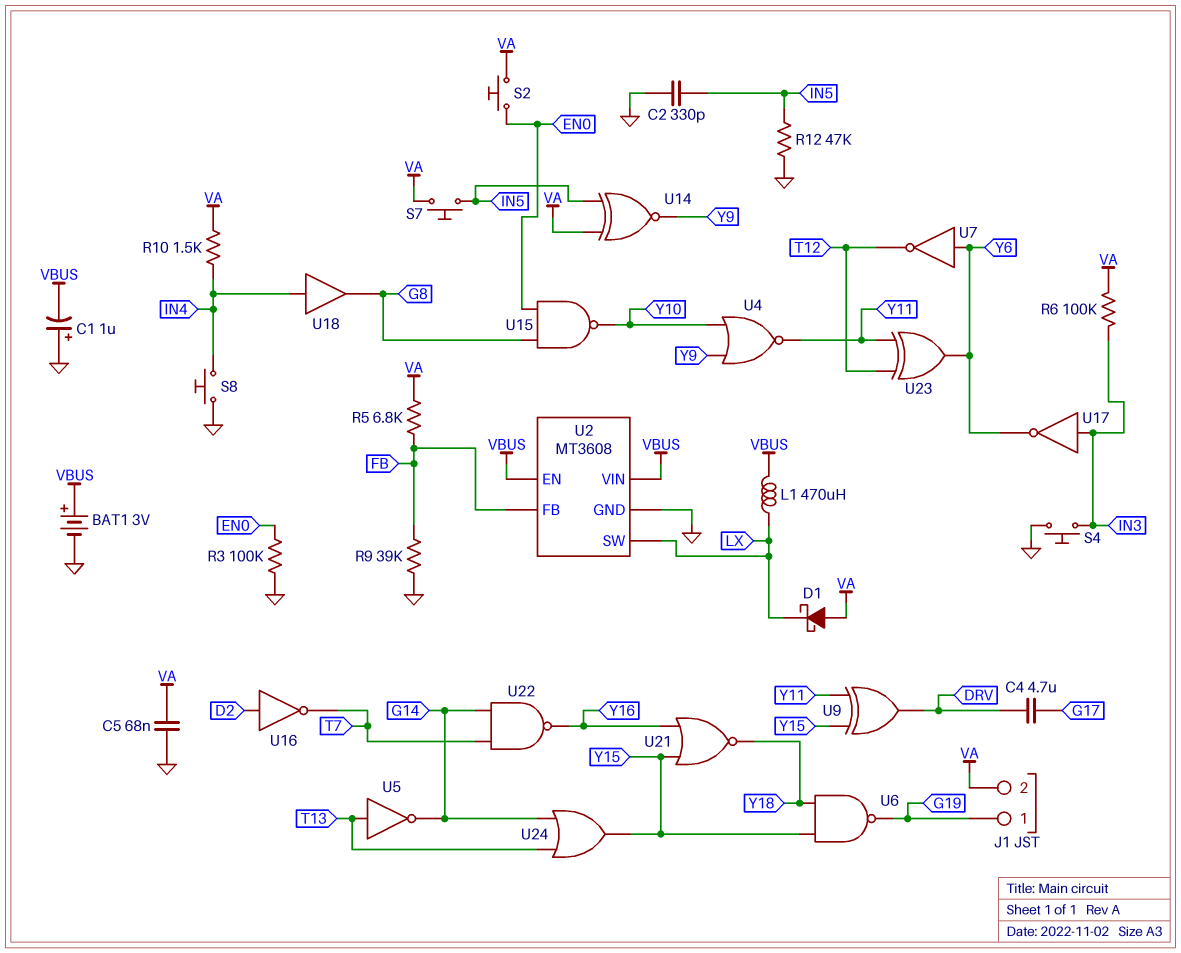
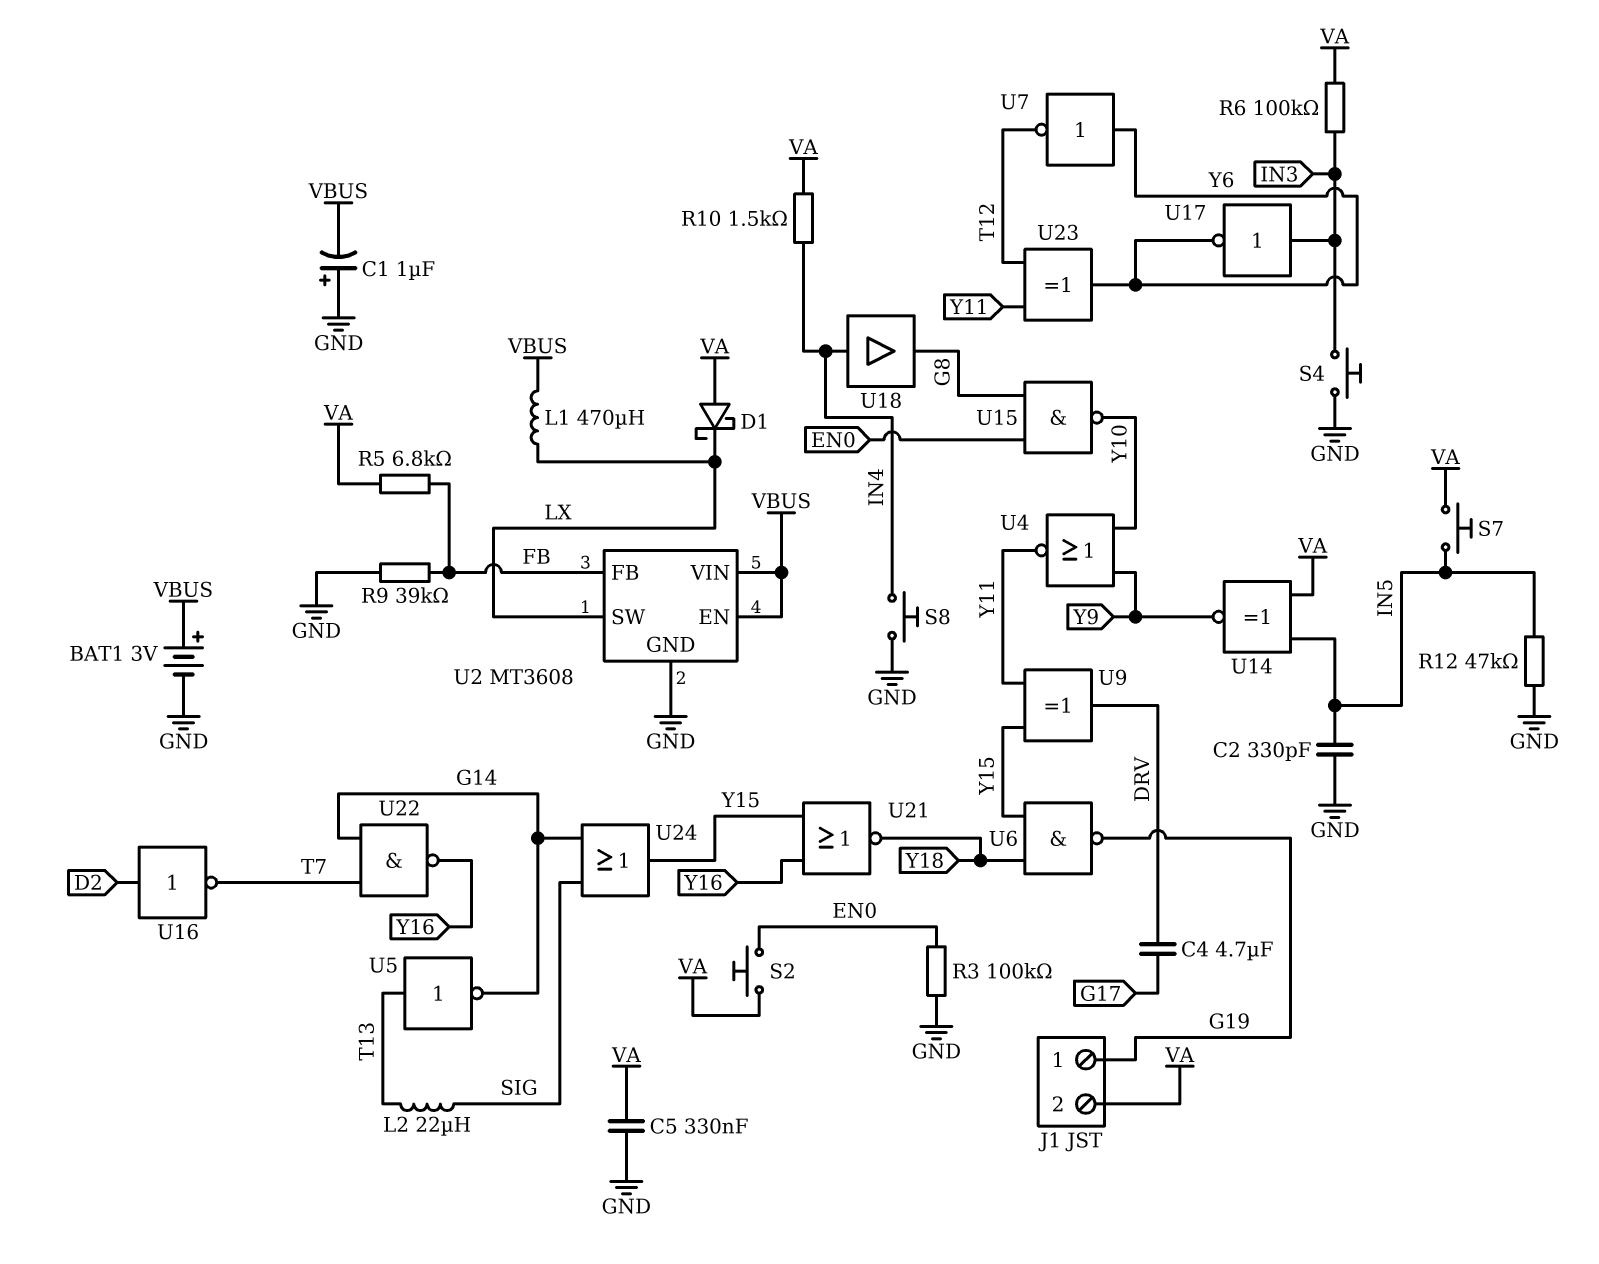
C5: 68nF (GND, VA) -> 330nF (GND, VA)
L2: none -> 22uH (SIG, T13)
U24: OR (in G14, in T13, out Y15) -> OR (in G14, in SIG, out Y15)

